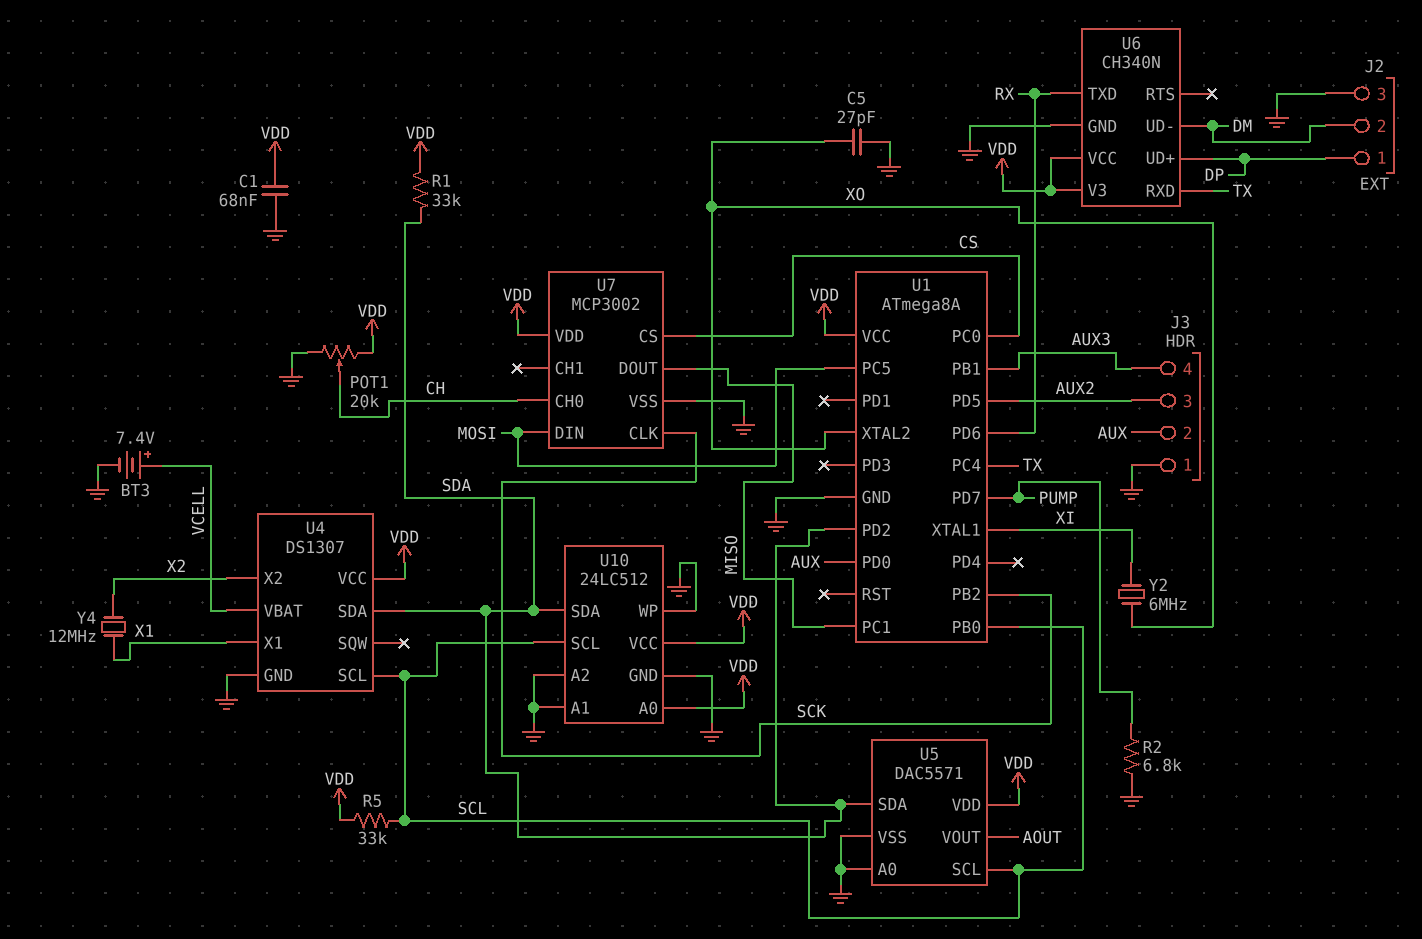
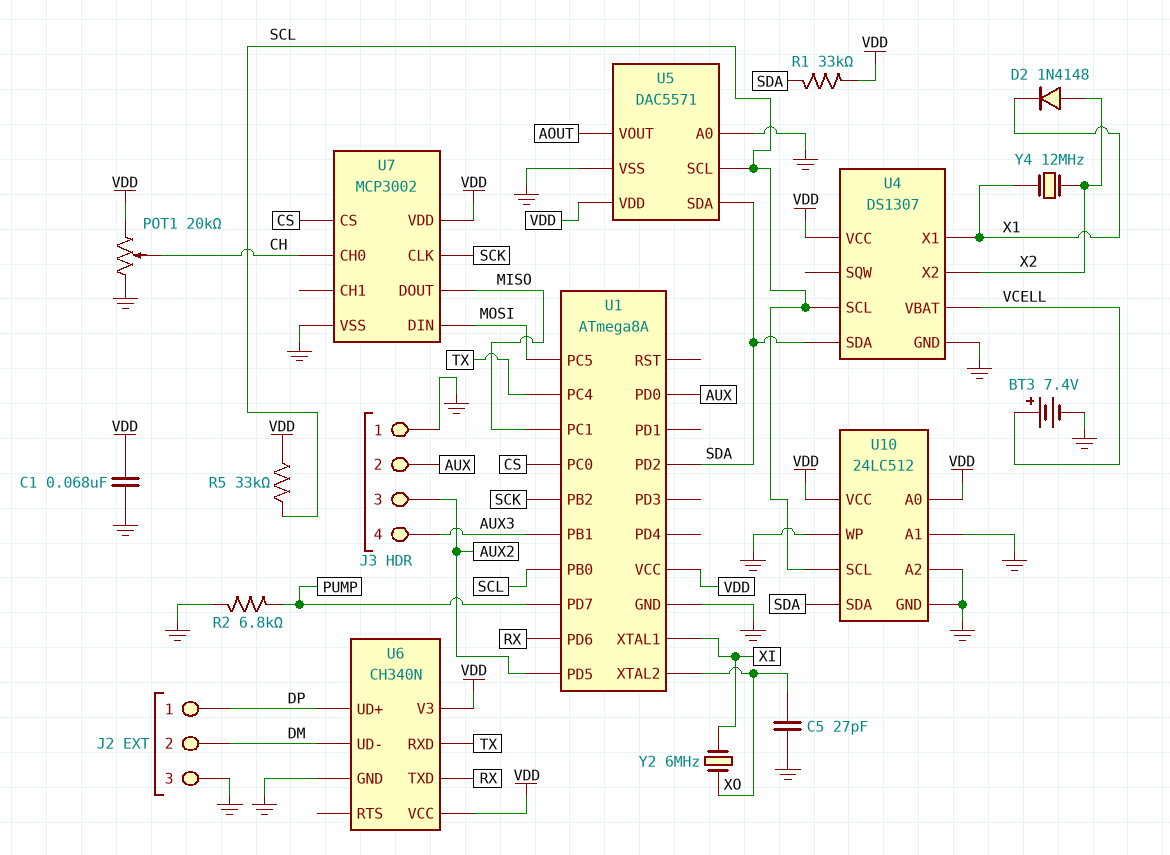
D2: none -> diode 1N4148 (A X2, K X1)

